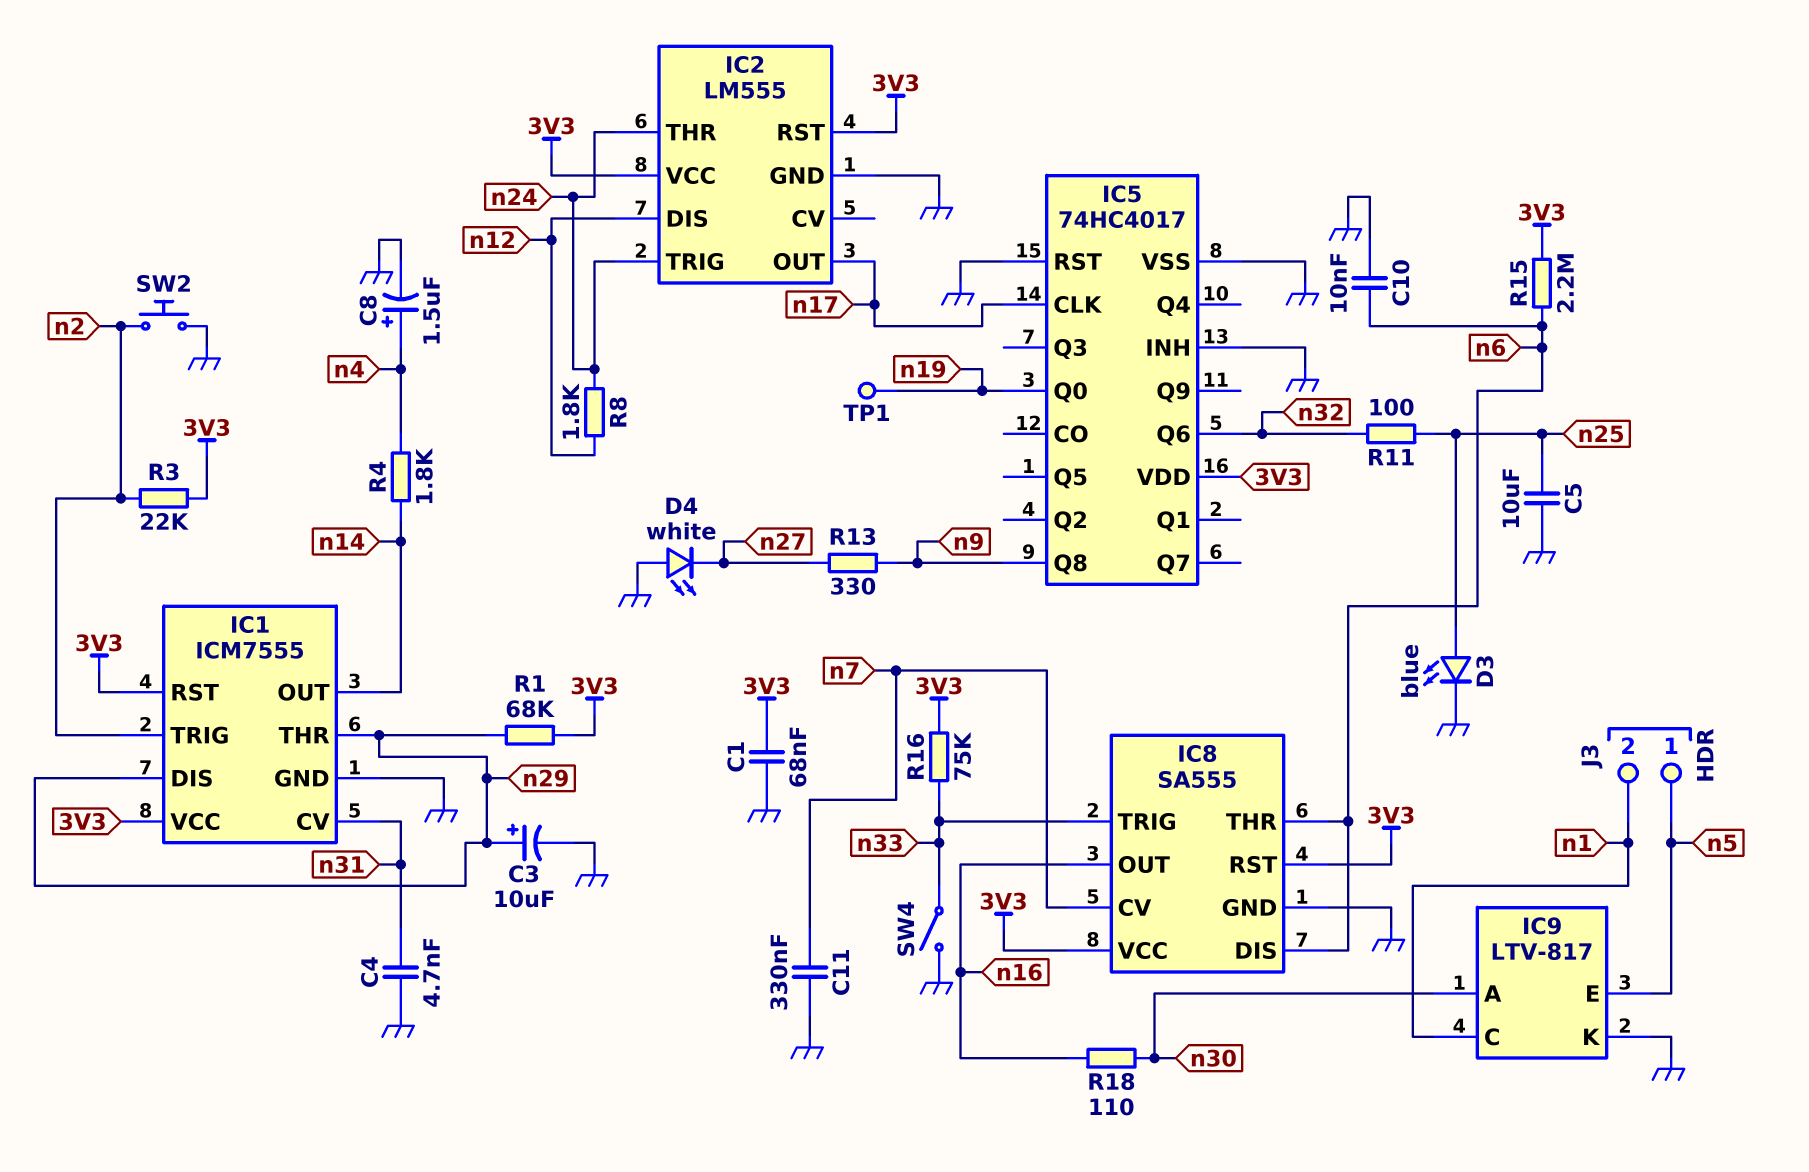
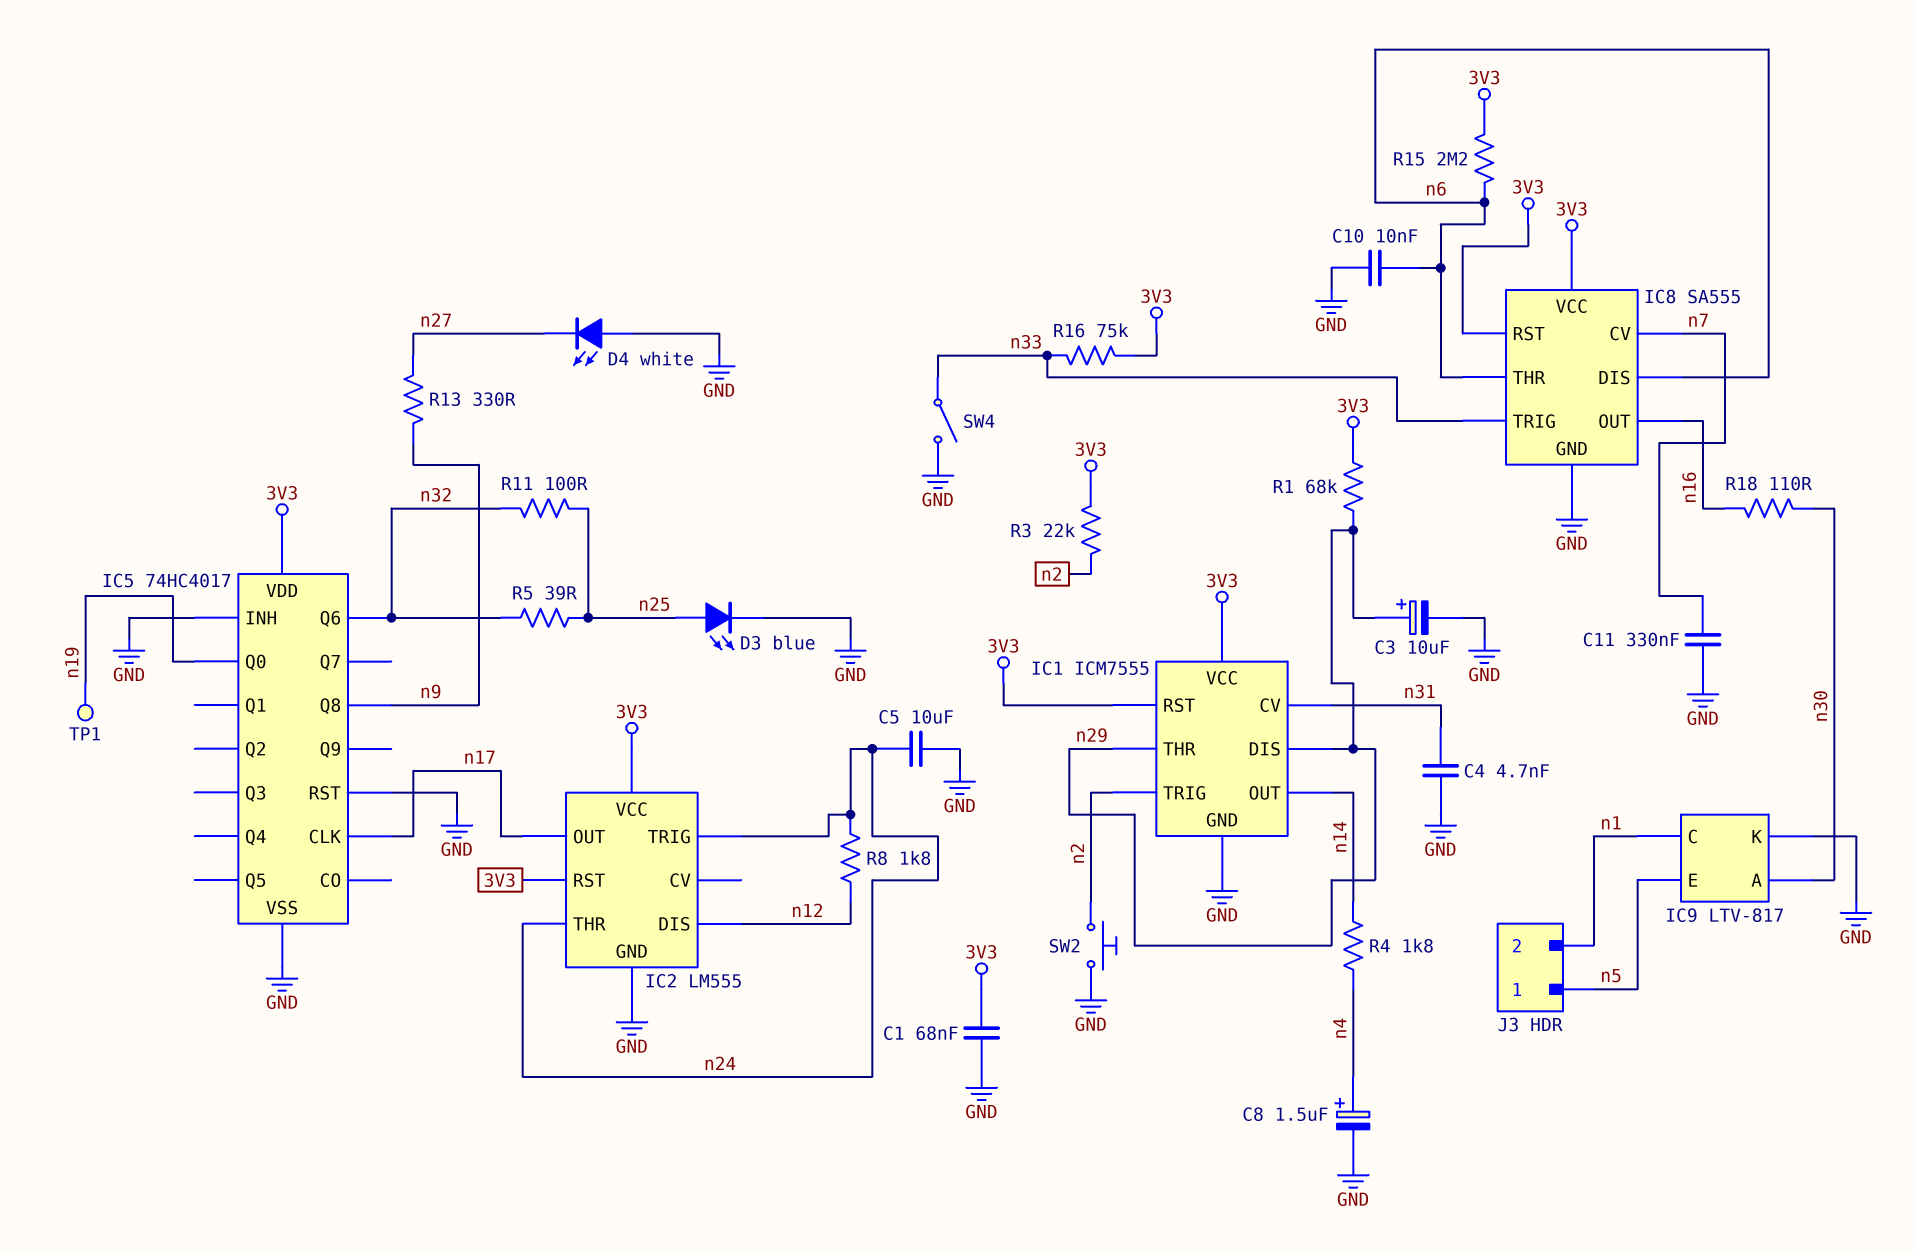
C5: 10uF (GND, n25) -> 10uF (GND, n24)
R5: none -> 39 (n25, n32)

